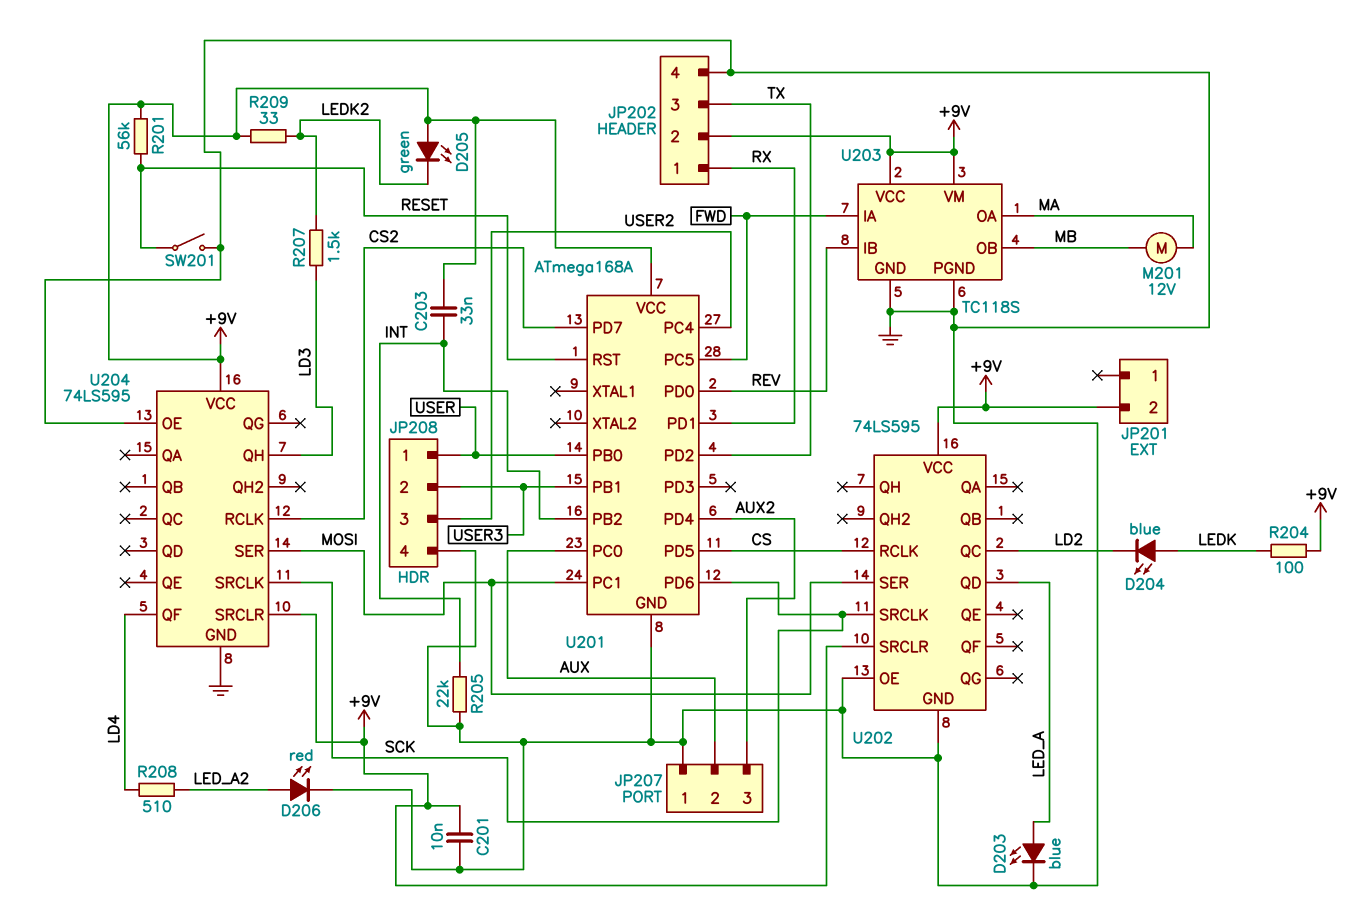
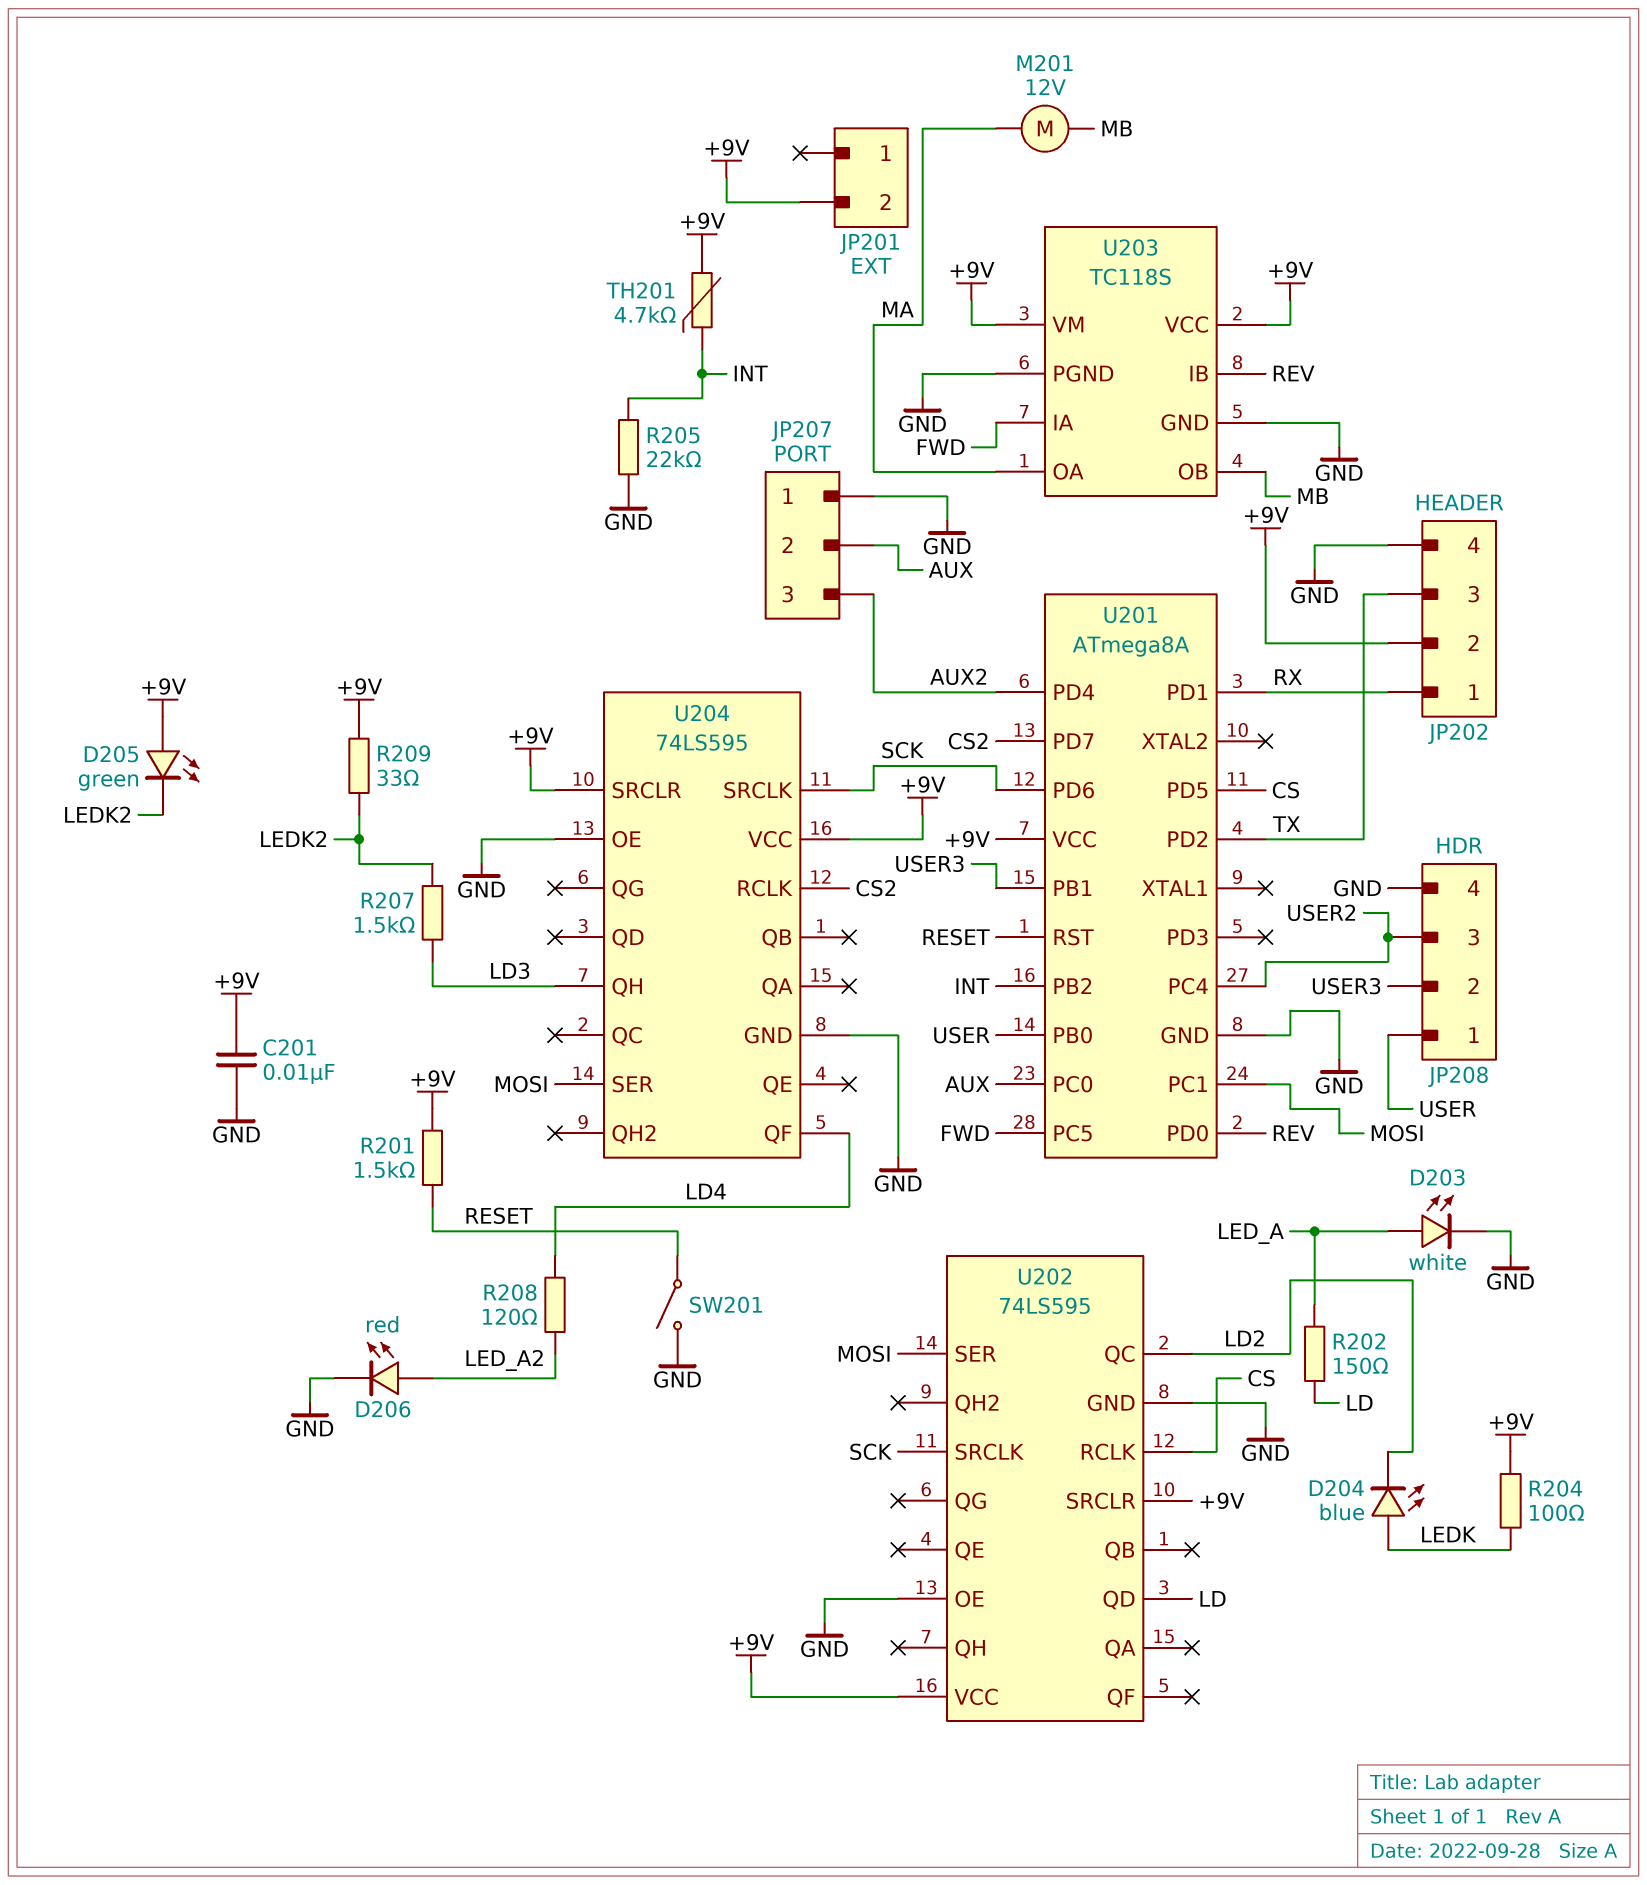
C203: 33nF (+9V, INT) -> none
D203: LED blue (A LED_A, K GND) -> LED white (A LED_A, K GND)
R201: 56k (+9V, RESET) -> 1.5k (+9V, RESET)
R202: none -> 150 (LD, LED_A)
R208: 510 (LD4, LED_A2) -> 120 (LD4, LED_A2)
TH201: none -> 4.7k (+9V, INT)
U201: ATmega168A -> ATmega8A
U202 pin QD: LED_A -> LD

